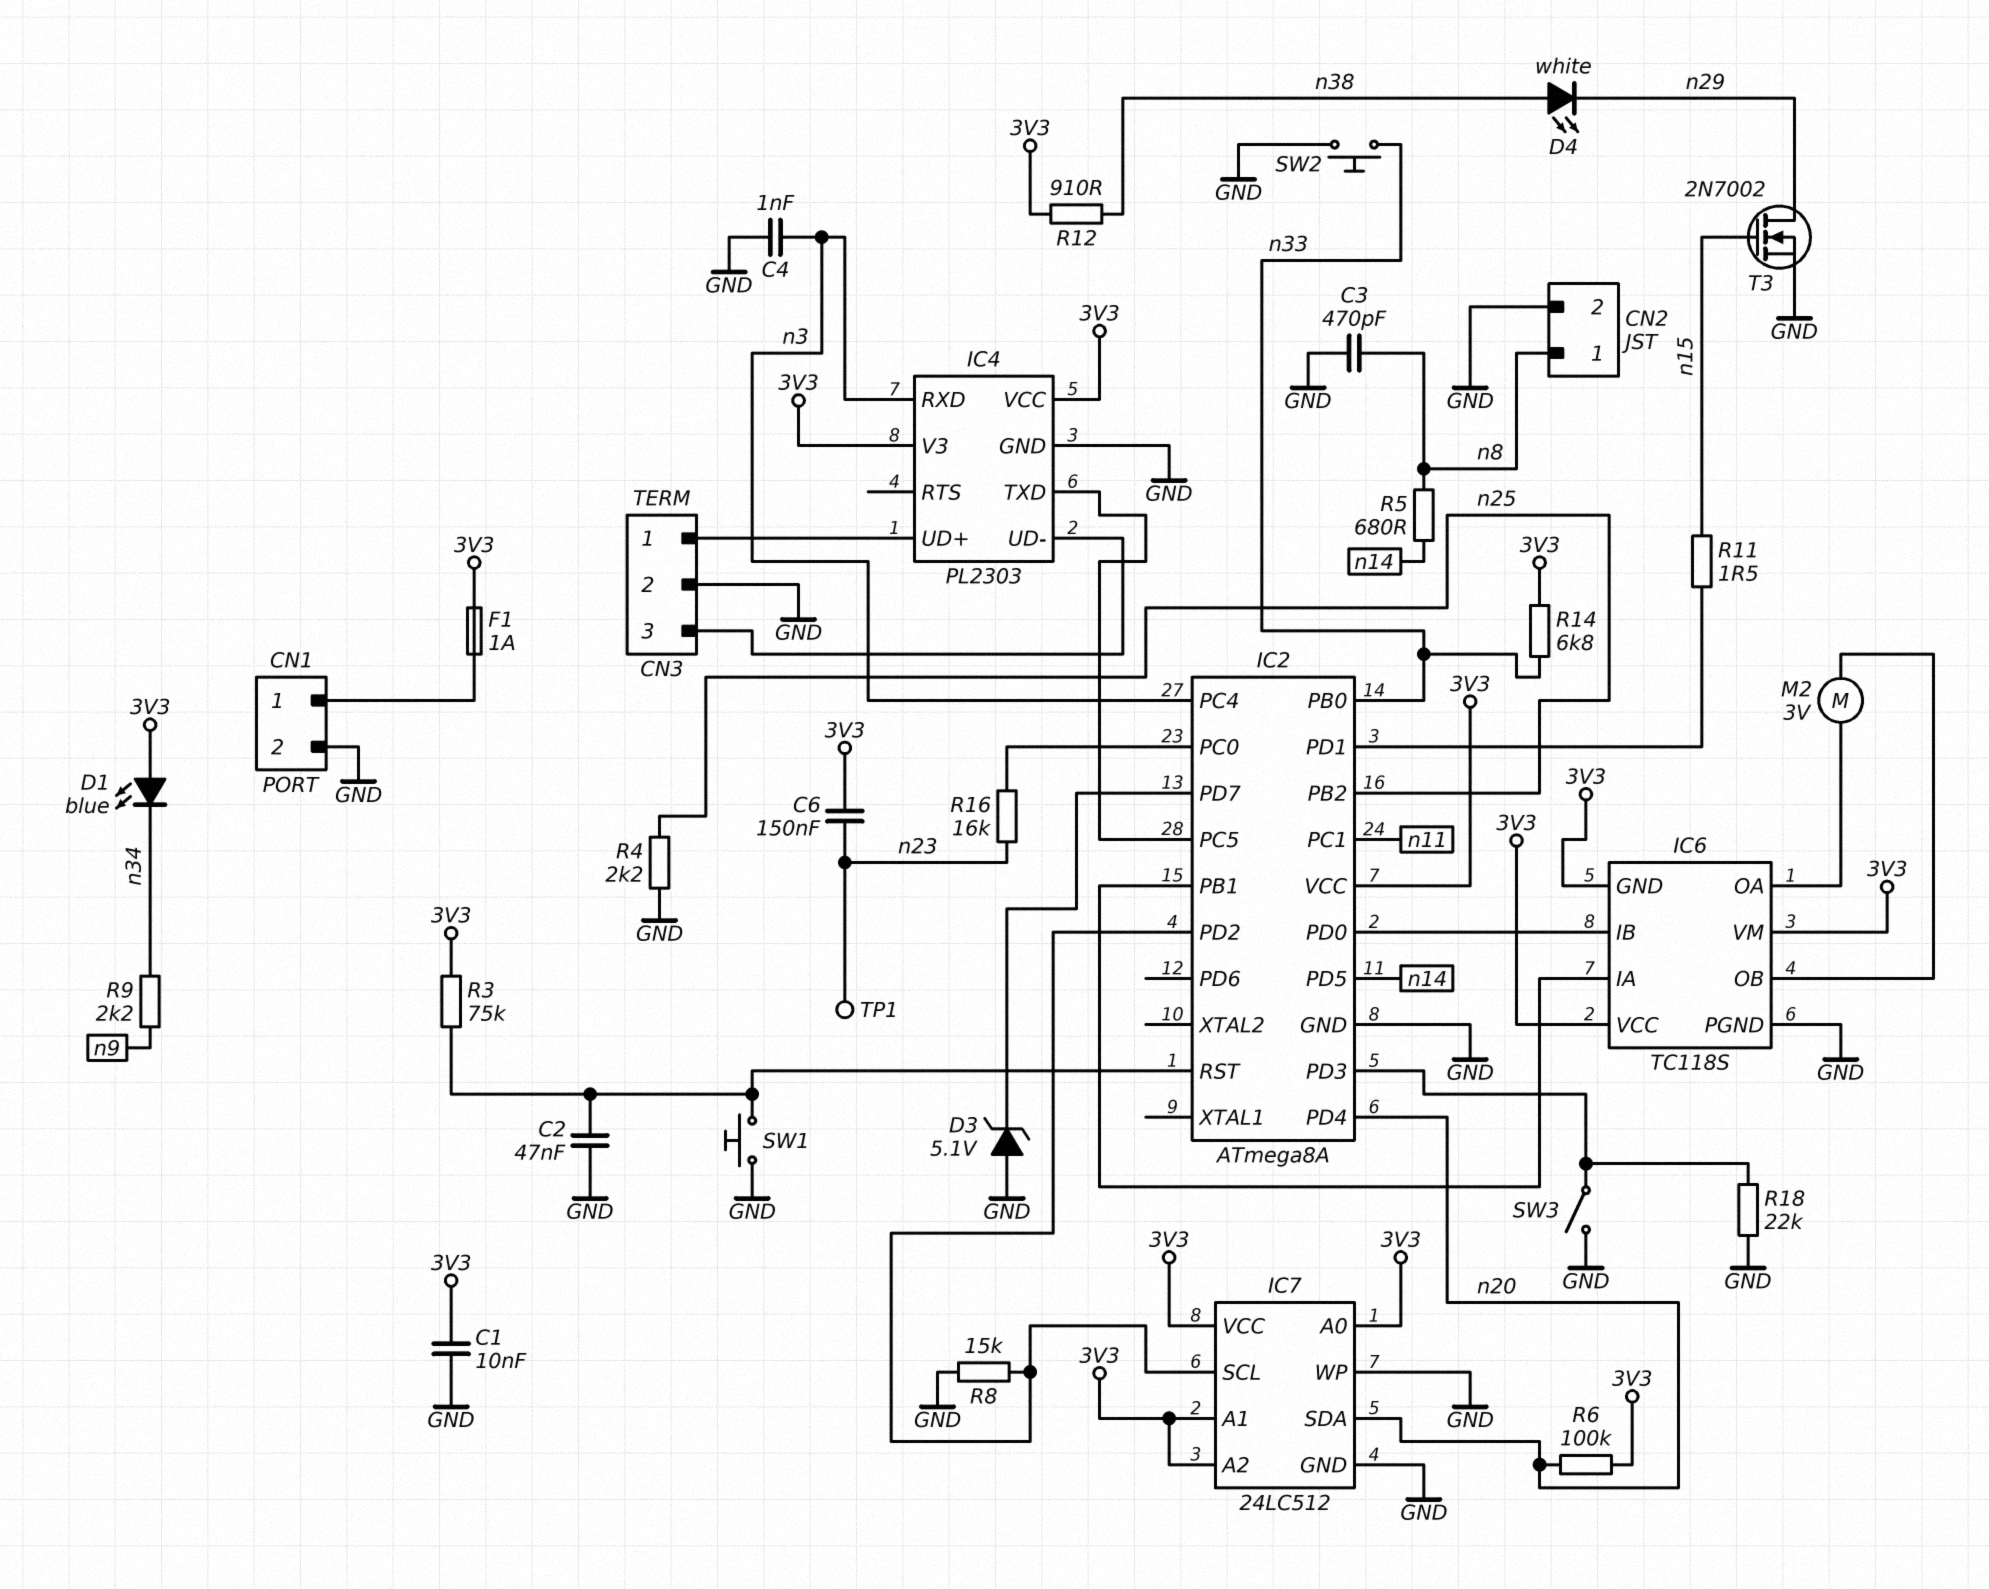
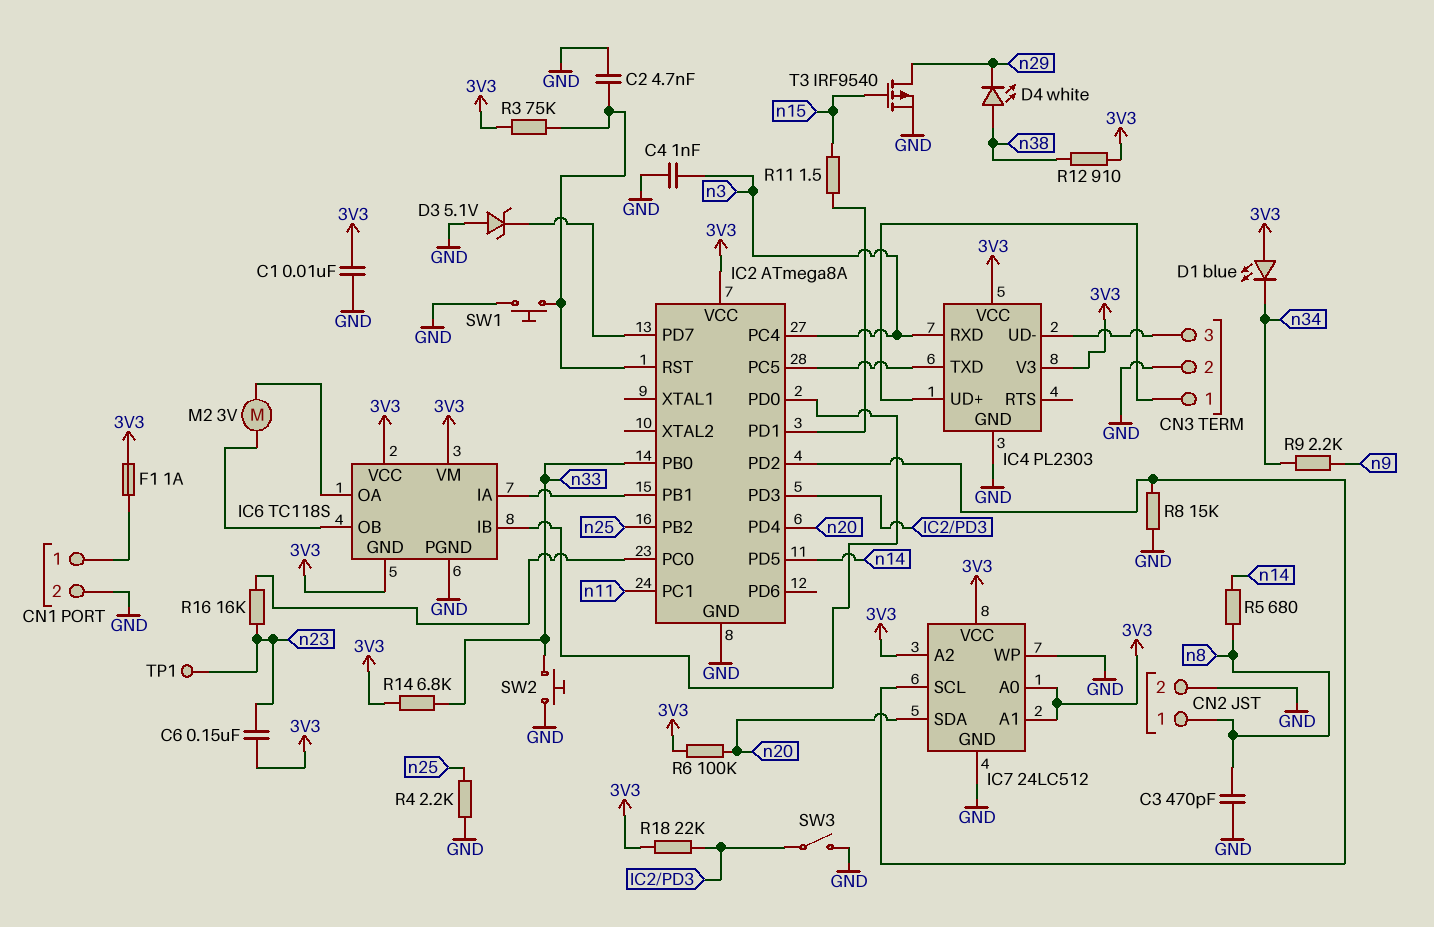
C2: 47nF (GND, IC2/RST) -> 4.7nF (GND, IC2/RST)
R18: 22k (GND, IC2/PD3) -> 22k (3V3, IC2/PD3)
T3: NMOS 2N7002 (G n15, D n29, S GND) -> PMOS IRF9540 (G n15, D n29, S GND)

